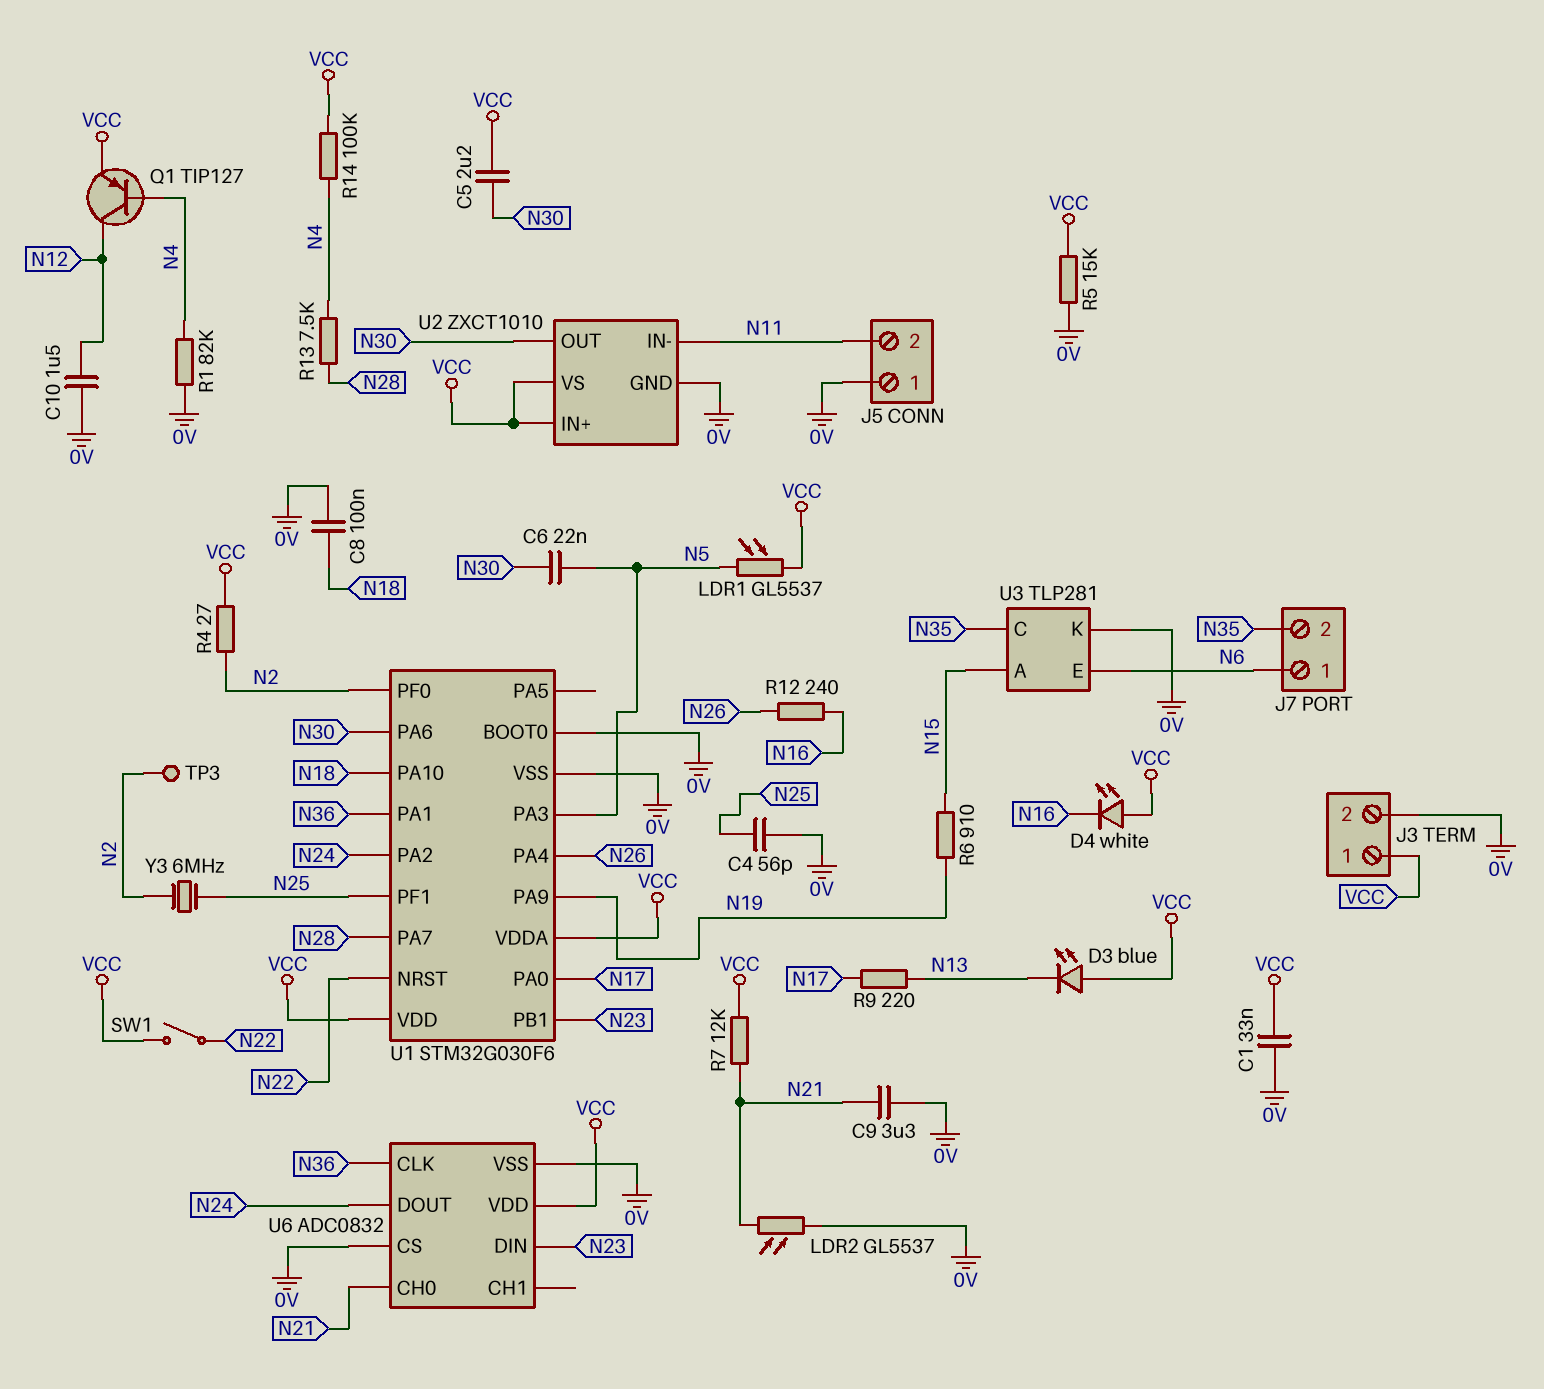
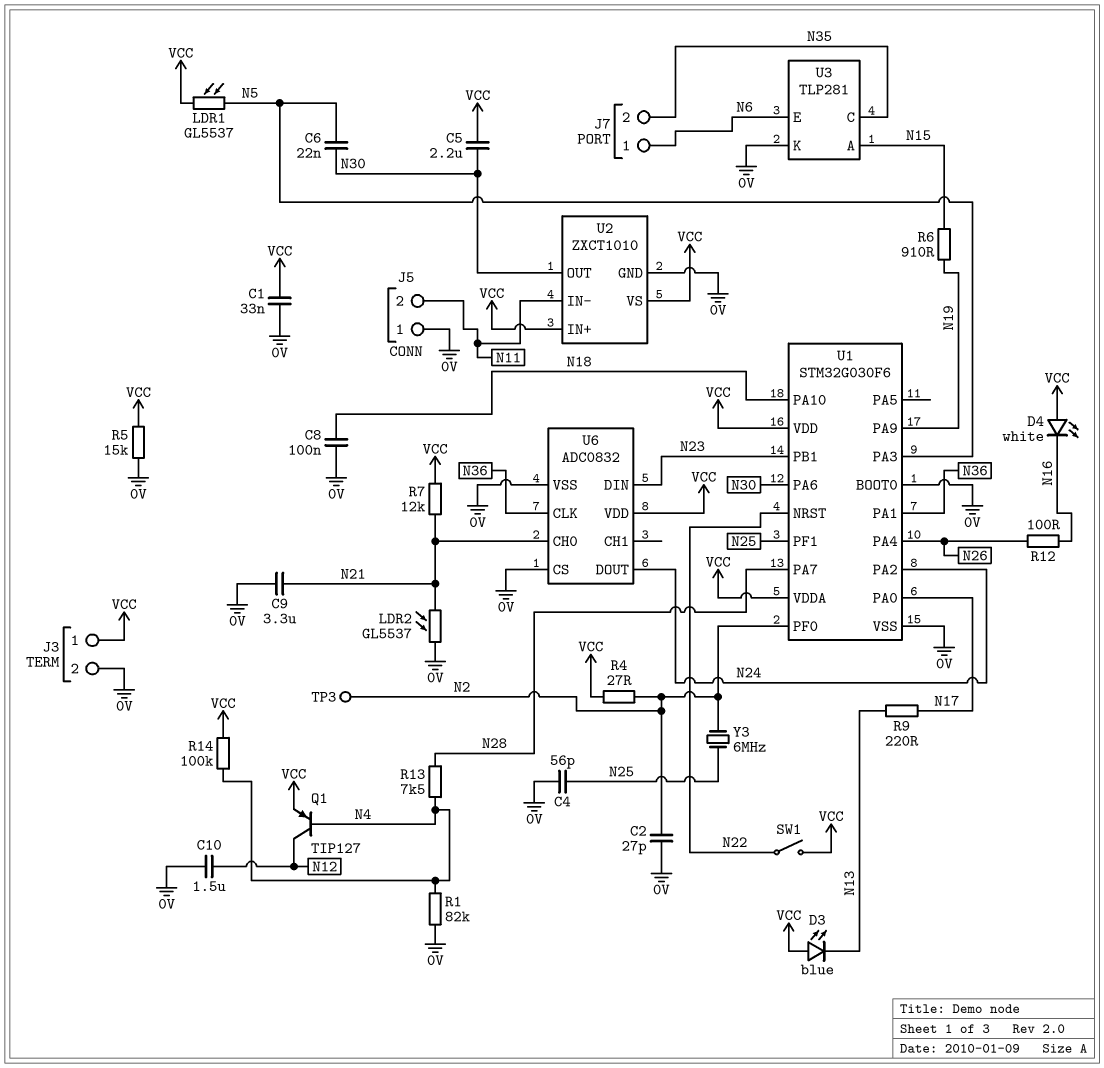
C2: none -> 27pF (0V, N2)
R12: 240 (N16, N26) -> 100 (N16, N26)

